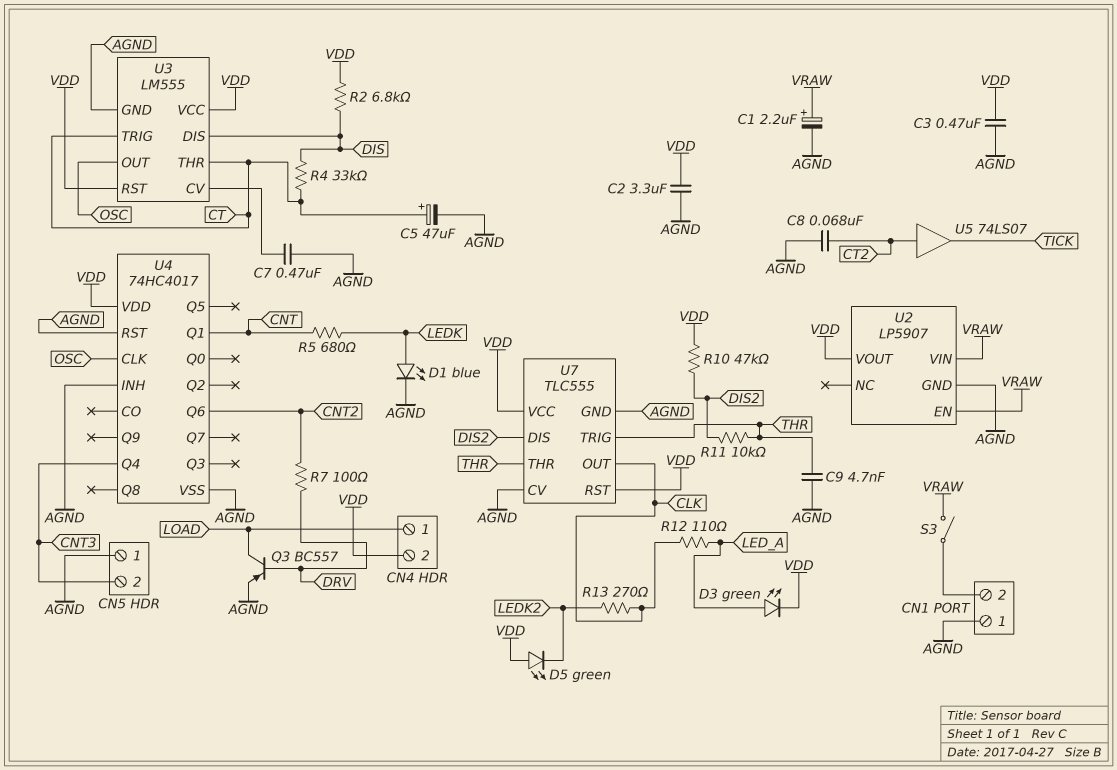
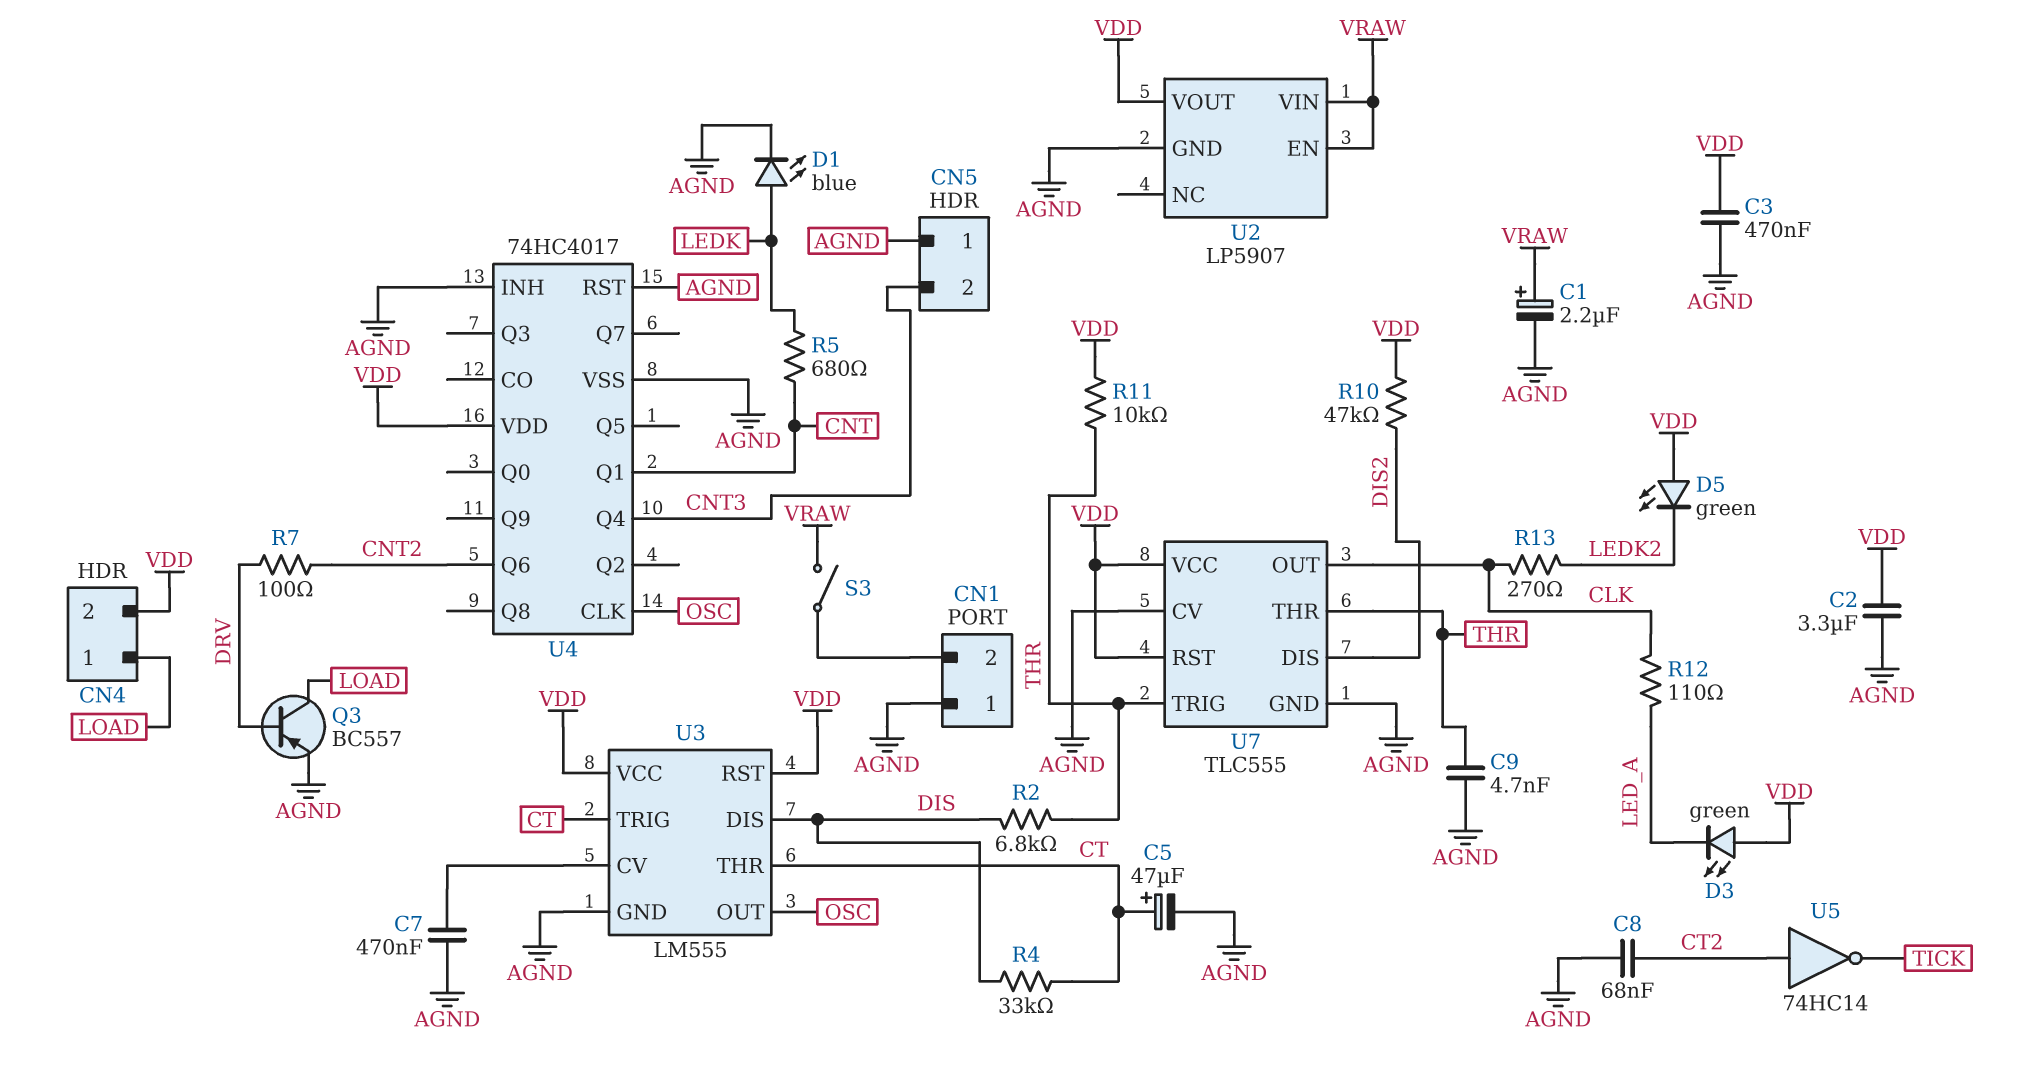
D3: LED green (A LED_A, K VDD) -> LED green (A VDD, K LED_A)
R2: 6.8k (DIS, VDD) -> 6.8k (DIS, THR)
R11: 10k (DIS2, THR) -> 10k (THR, VDD)
U5: buffer 74LS07 (in CT2, out TICK) -> NOT 74HC14 (in CT2, out TICK)

